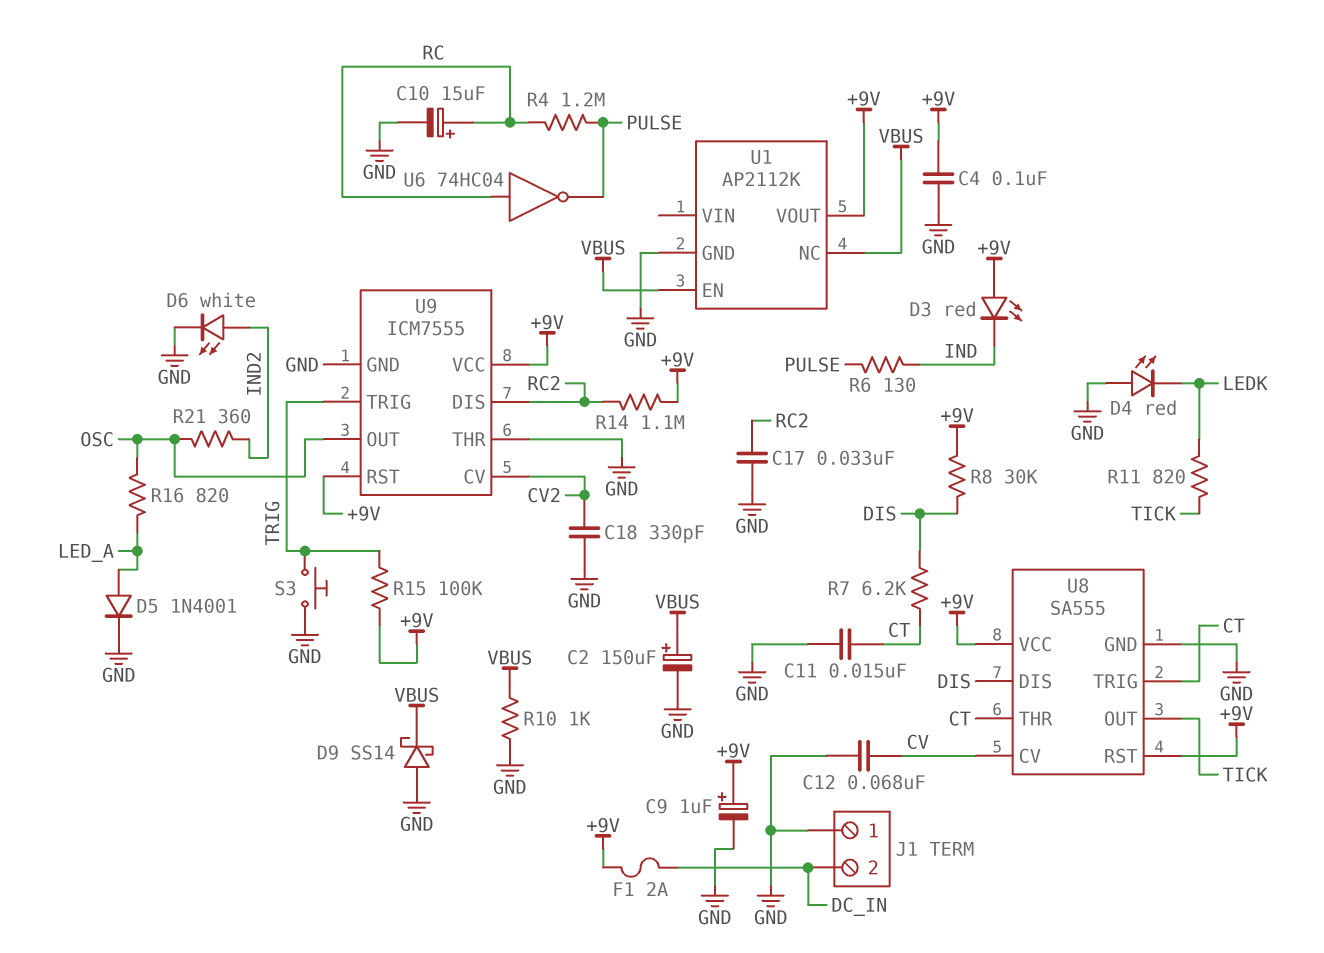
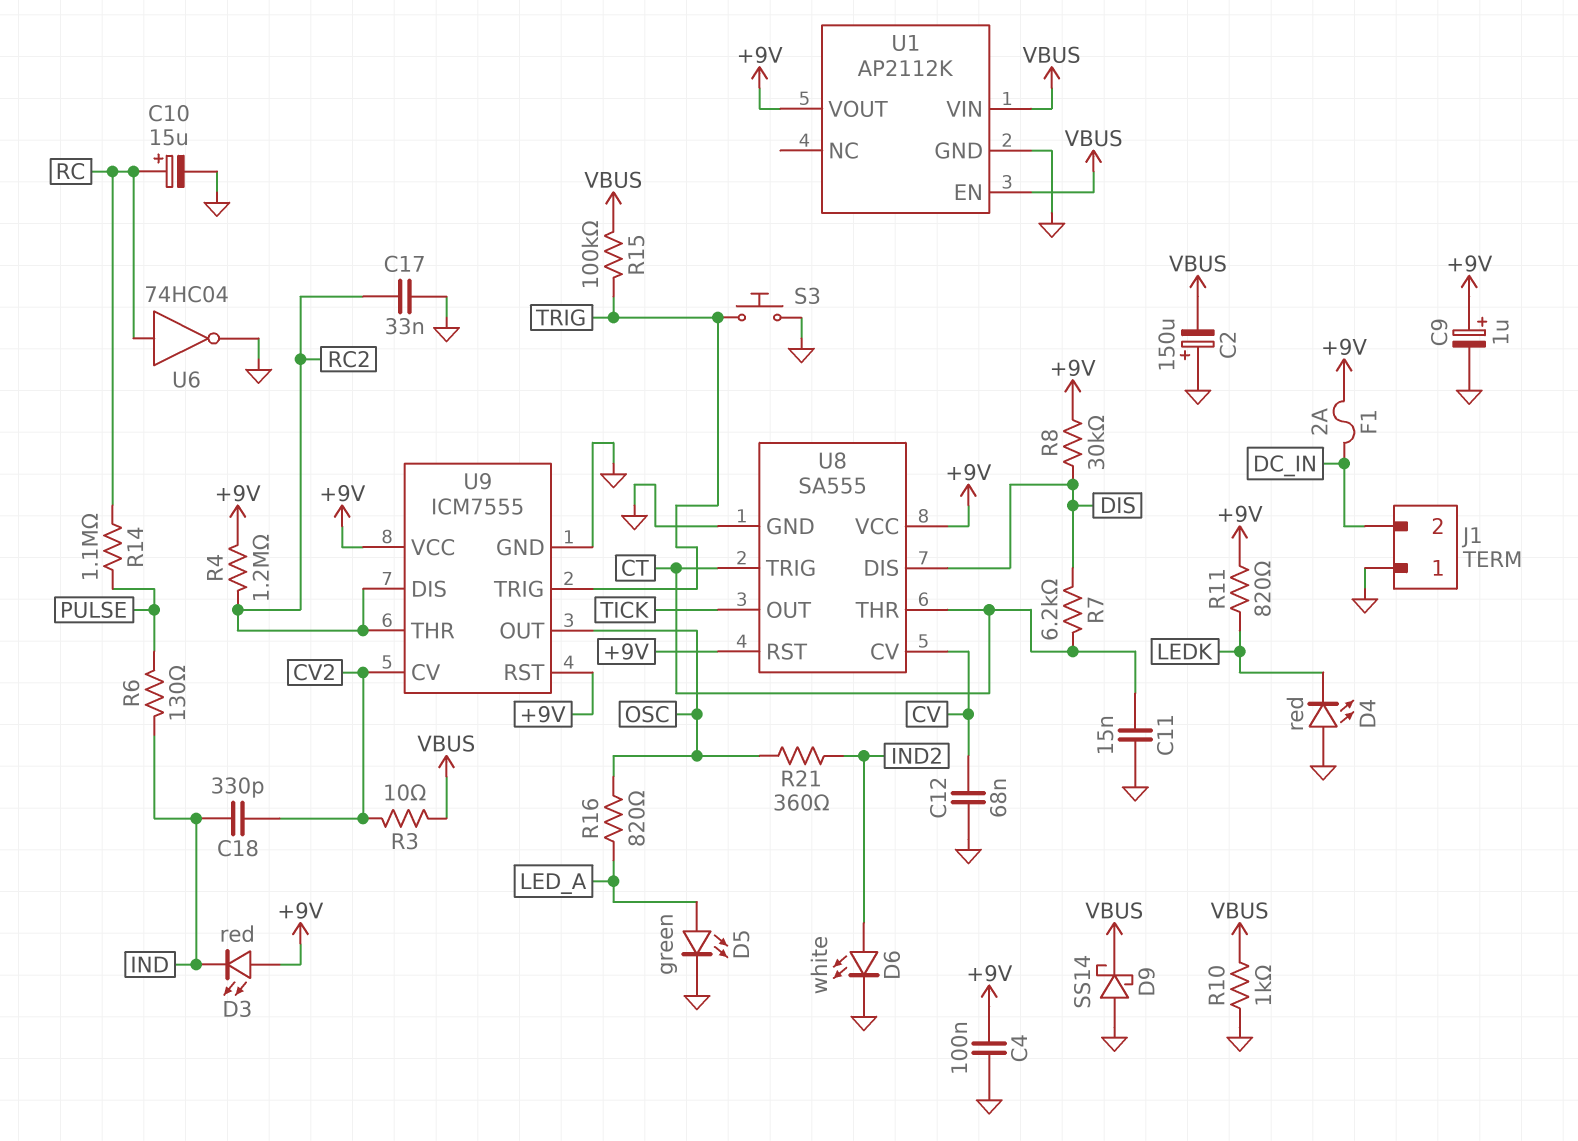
C2: 150uF (plus VBUS, minus GND) -> 150uF (plus GND, minus VBUS)
C18: 330pF (CV2, GND) -> 330pF (CV2, IND)
D5: diode 1N4001 (A LED_A, K GND) -> LED green (A LED_A, K GND)
R3: none -> 10 (CV2, VBUS)
R4: 1.2M (PULSE, RC) -> 1.2M (+9V, RC2)
R11: 820 (LEDK, TICK) -> 820 (+9V, LEDK)
R14: 1.1M (+9V, RC2) -> 1.1M (PULSE, RC)
R15: 100k (+9V, TRIG) -> 100k (TRIG, VBUS)
U1 pin NC: VBUS -> none
U1 pin VIN: none -> VBUS
U6: NOT 74HC04 (in RC, out PULSE) -> NOT 74HC04 (in RC, out GND)
U9 pin THR: GND -> RC2

